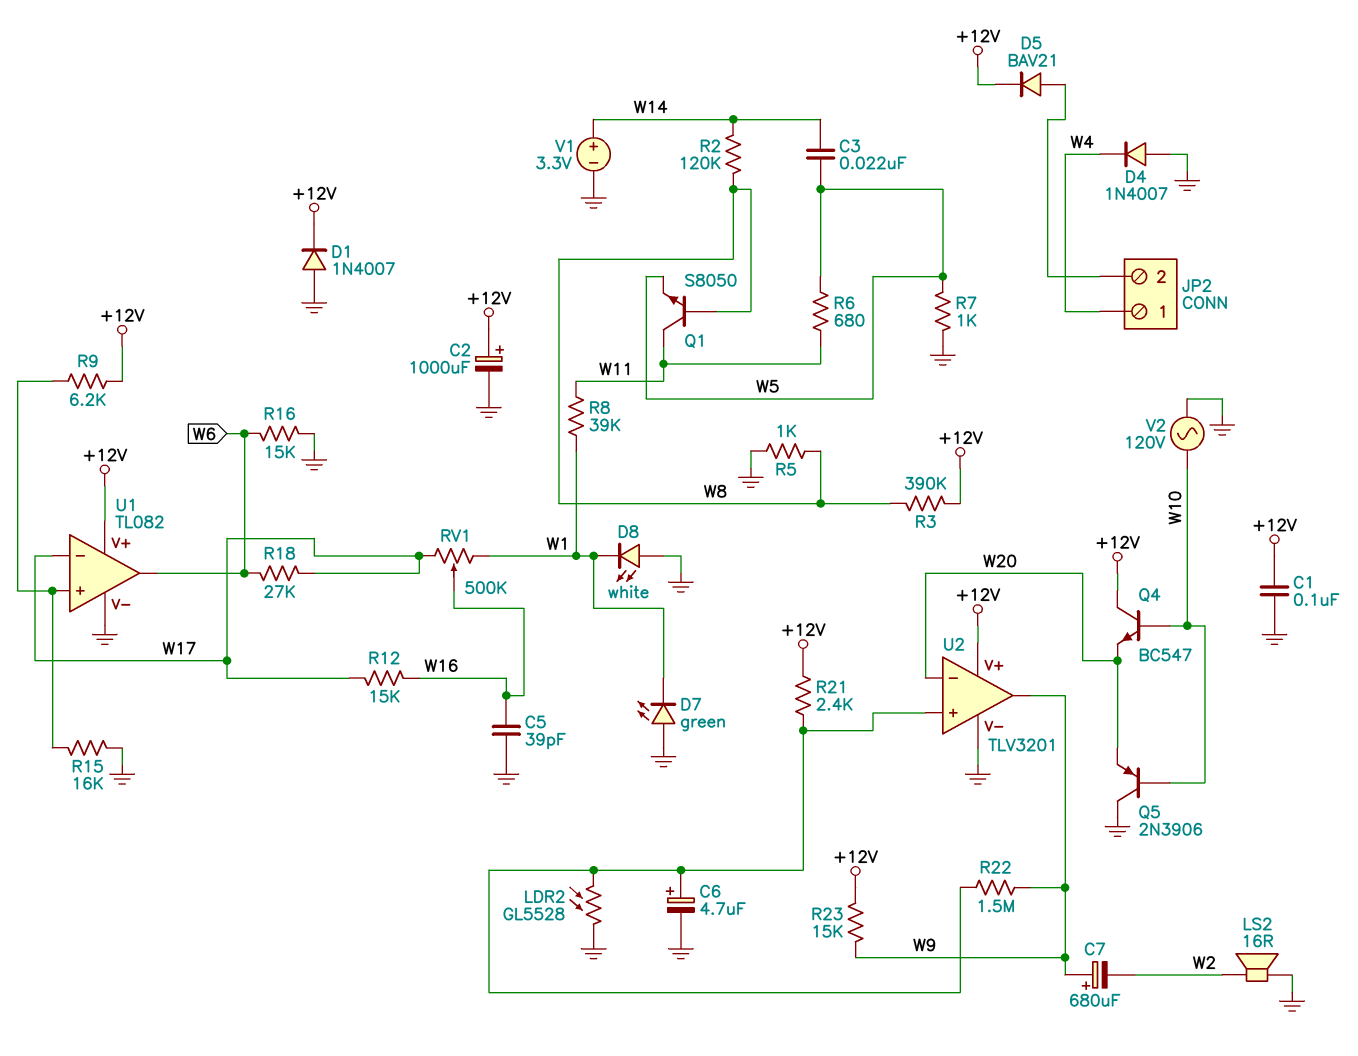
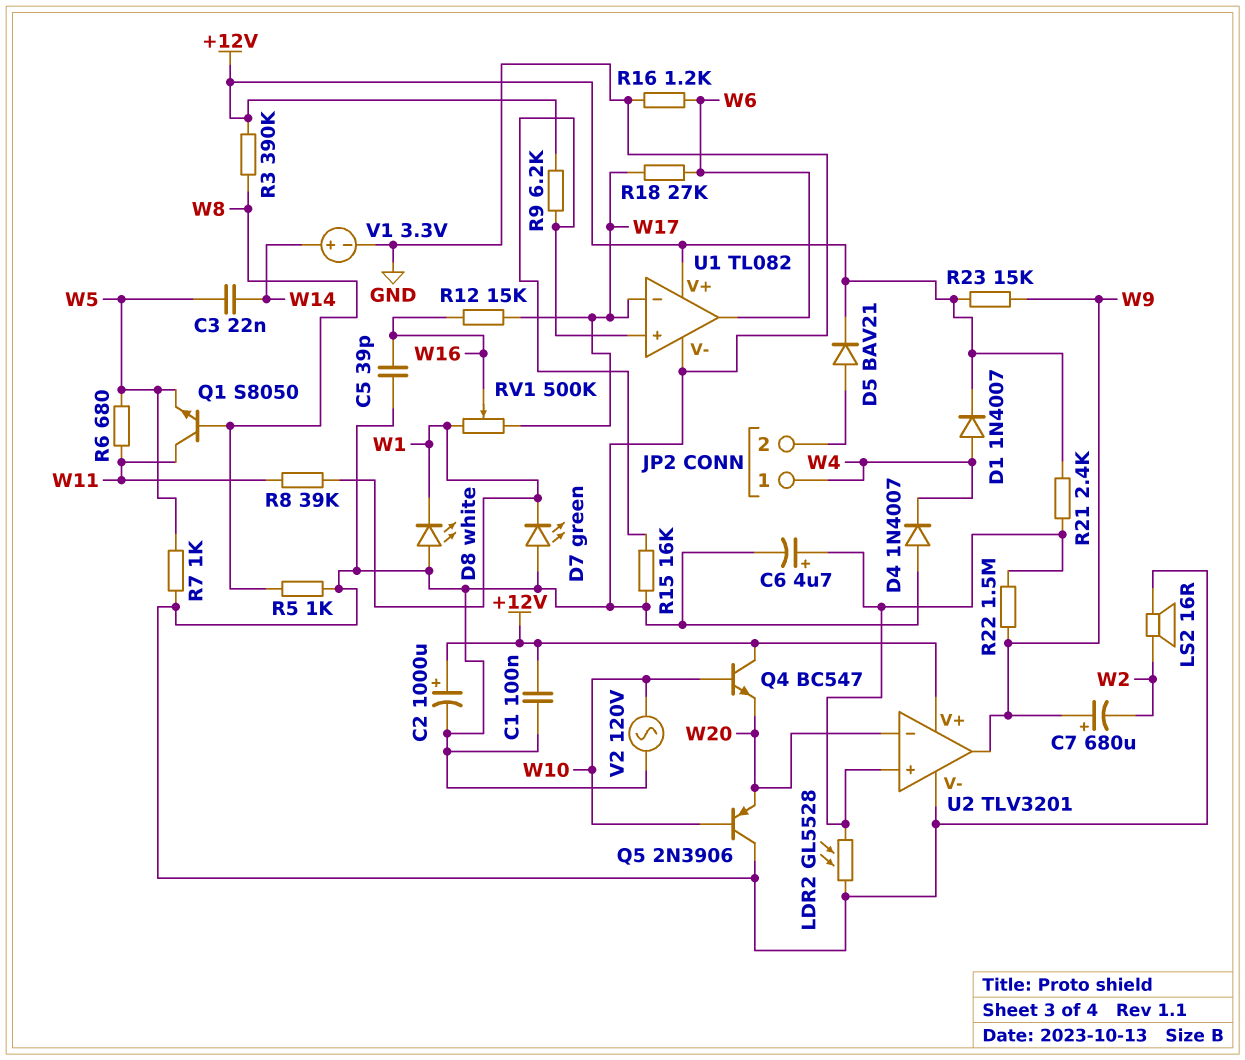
D1: diode 1N4007 (A GND, K +12V) -> diode 1N4007 (A W4, K +12V)
R2: 120k (W8, W14) -> none
R16: 15k (GND, W6) -> 1.2k (GND, W6)

